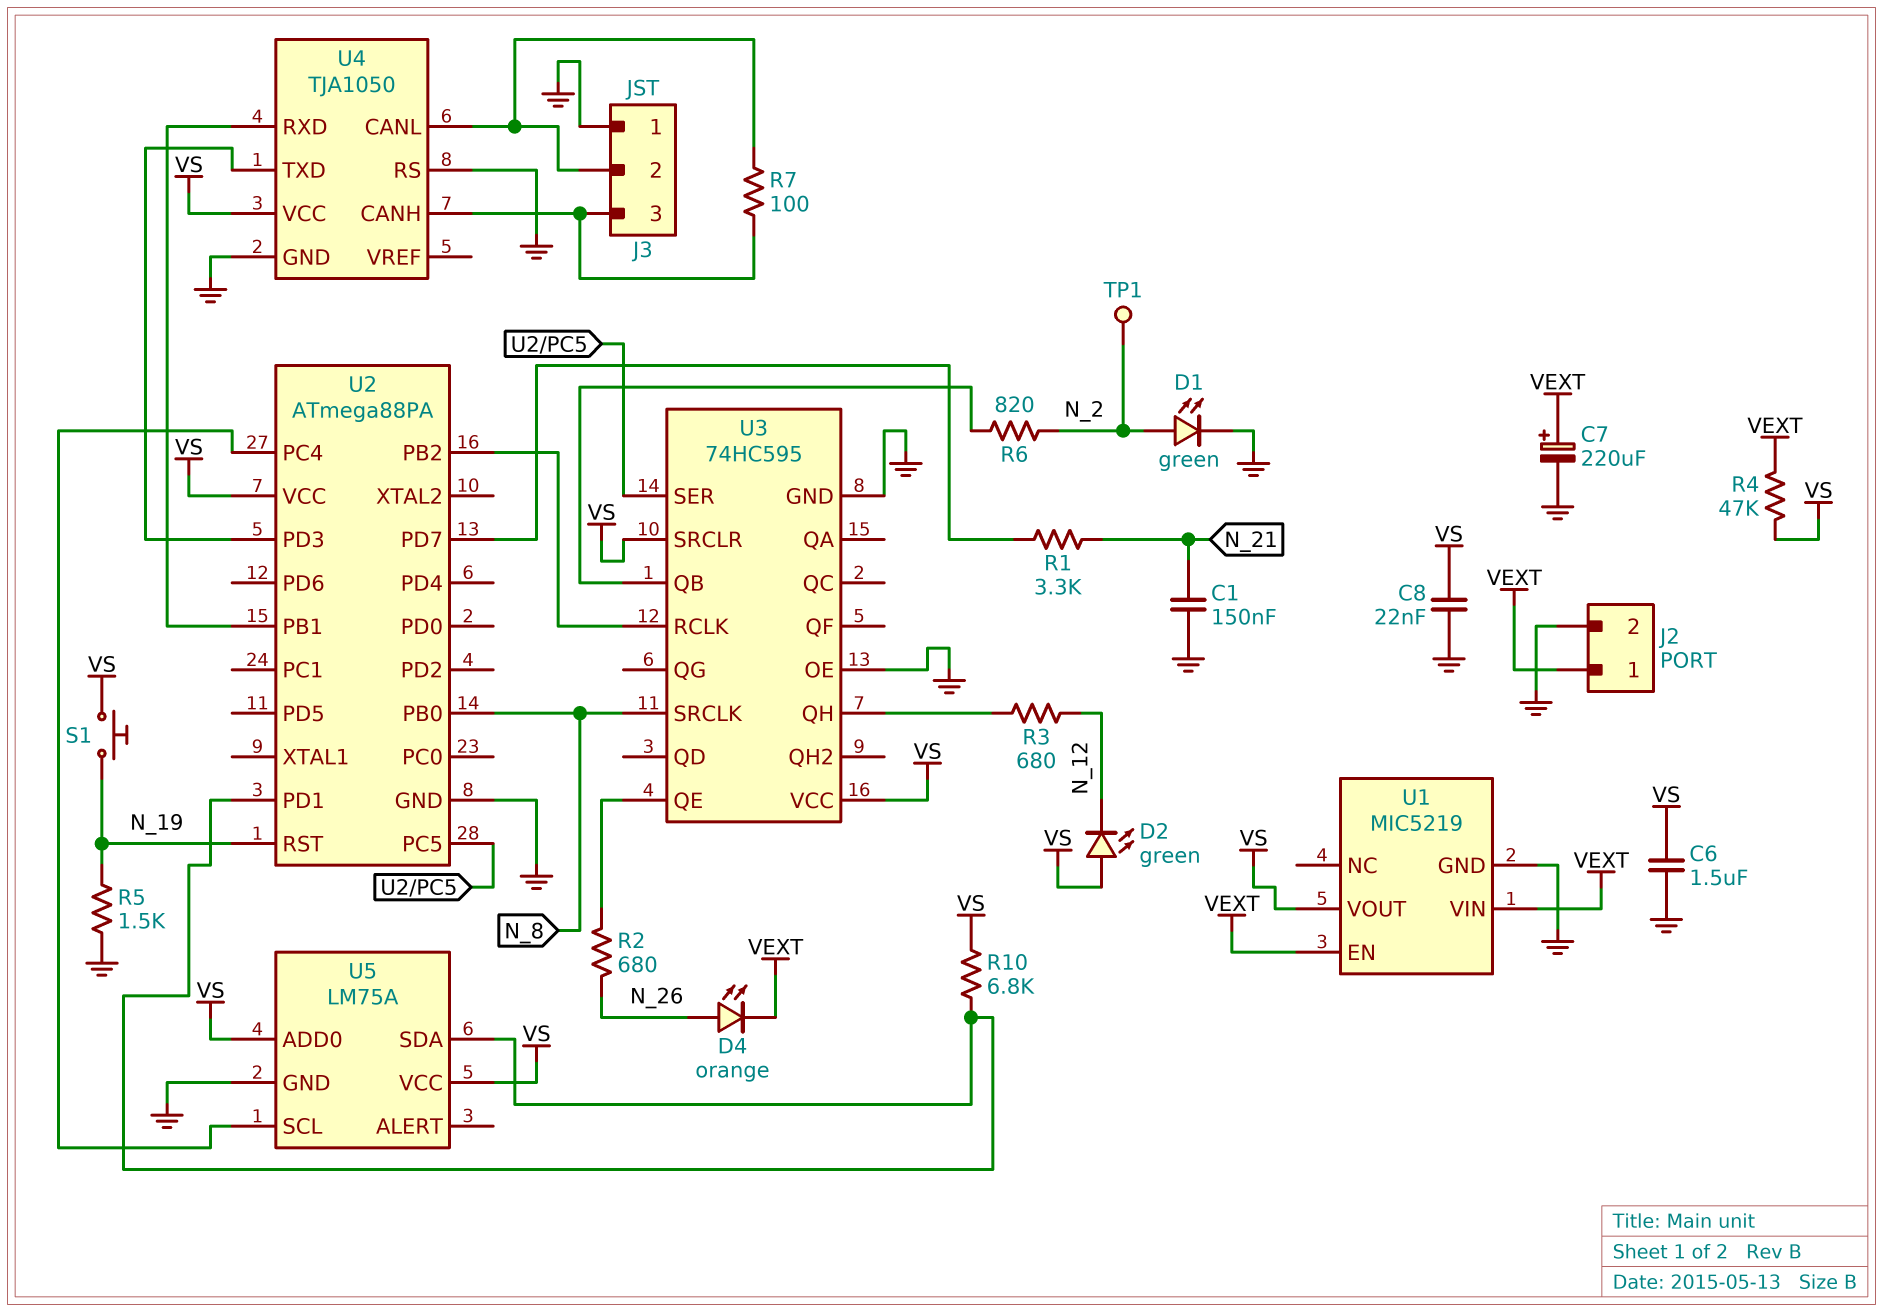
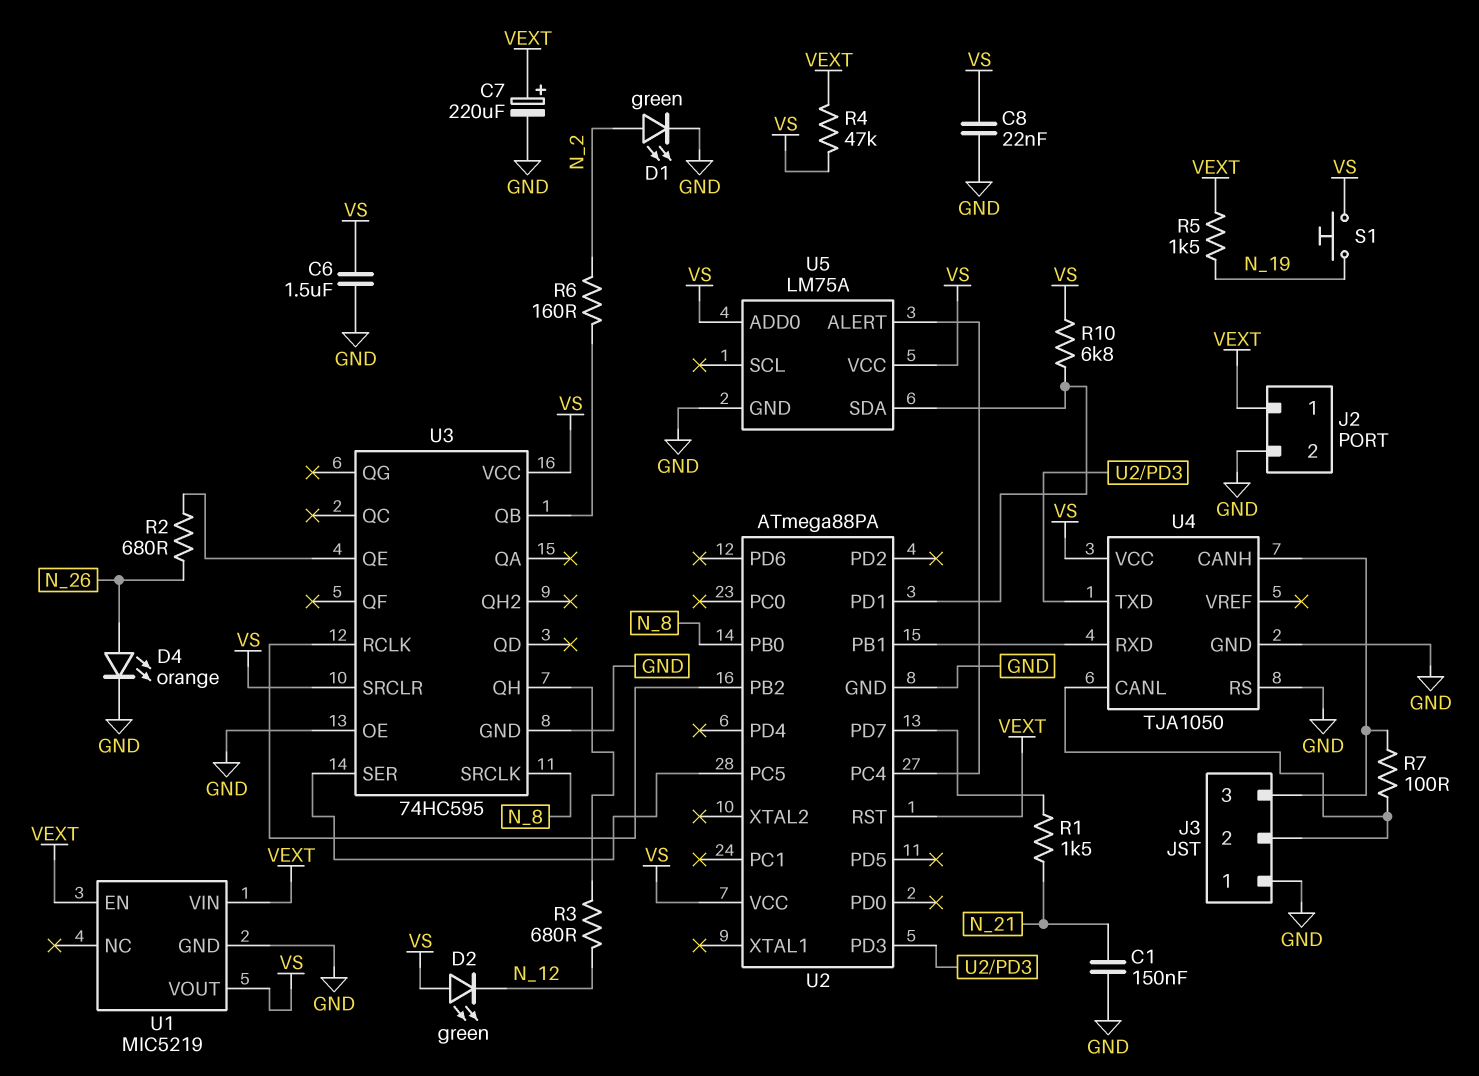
D4: LED orange (A N_26, K VEXT) -> LED orange (A N_26, K GND)
R1: 3.3k (N_21, U2/PD7) -> 1.5k (N_21, U2/PD7)
R5: 1.5k (GND, N_19) -> 1.5k (N_19, VEXT)
R6: 820 (N_2, U3/QB) -> 160 (N_2, U3/QB)
TP1: test point (N_2) -> none
U2 pin RST: N_19 -> VEXT
U5 pin ALERT: none -> U2/PC4
U5 pin SCL: U2/PC4 -> none

